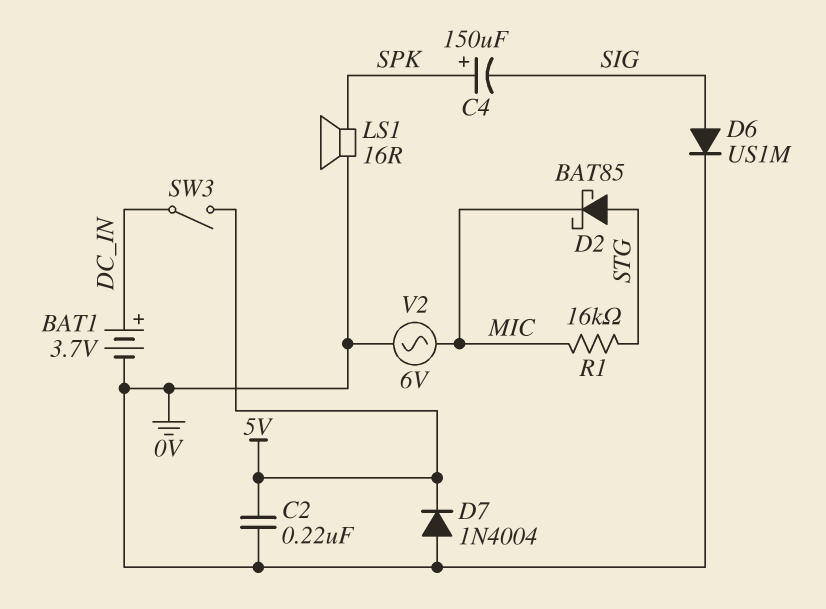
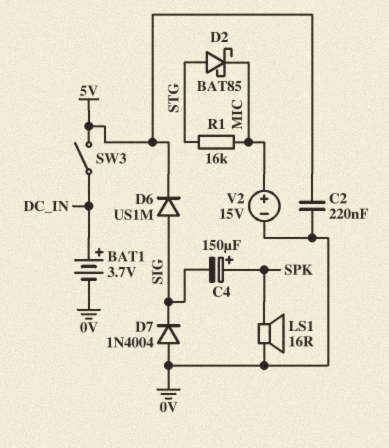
D6: diode US1M (A SIG, K 0V) -> diode US1M (A SIG, K 5V)
D7: diode 1N4004 (A 0V, K 5V) -> diode 1N4004 (A 0V, K SIG)
V2: AC 6V (0V, MIC) -> 15V (plus MIC, minus 0V)

